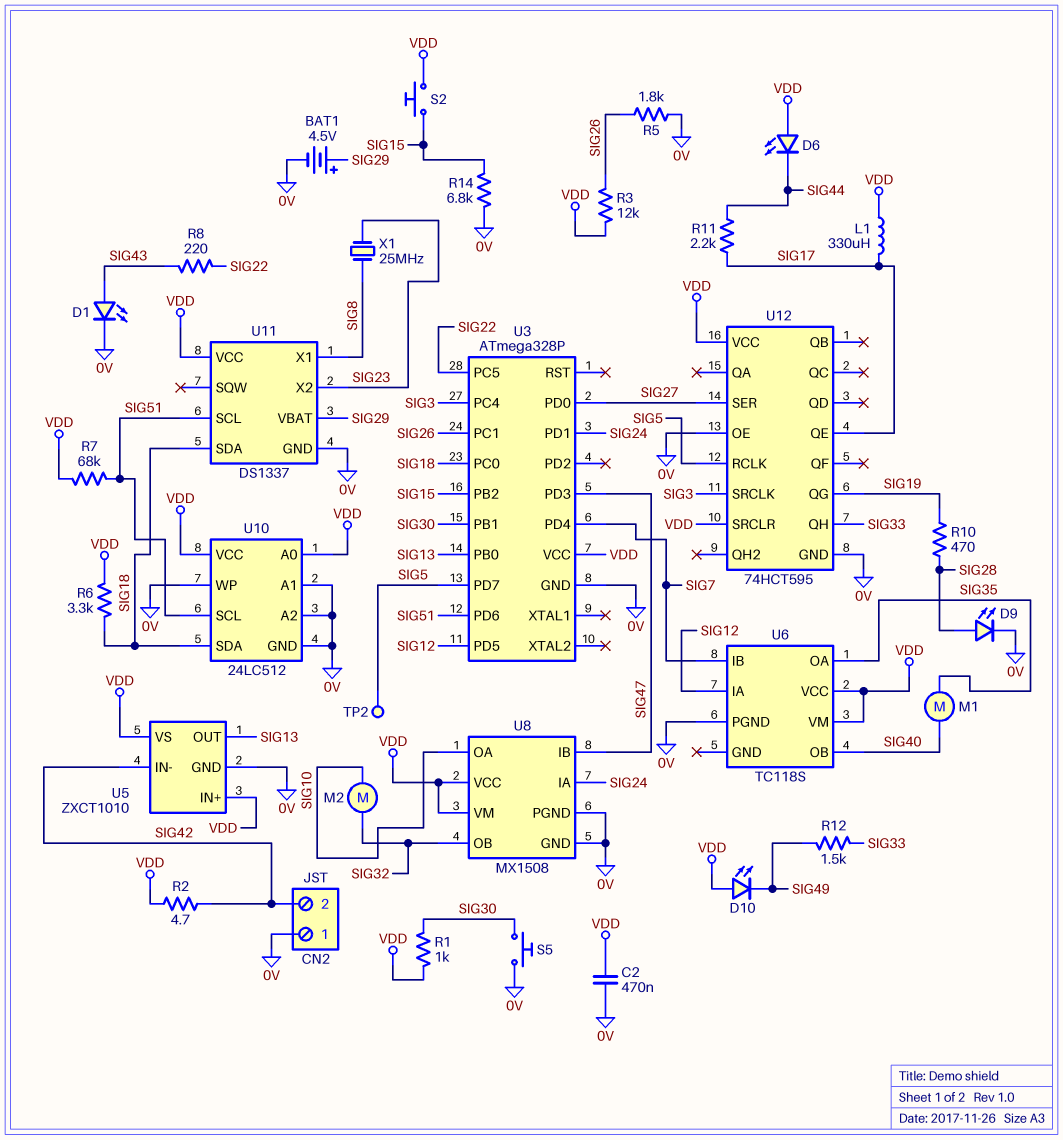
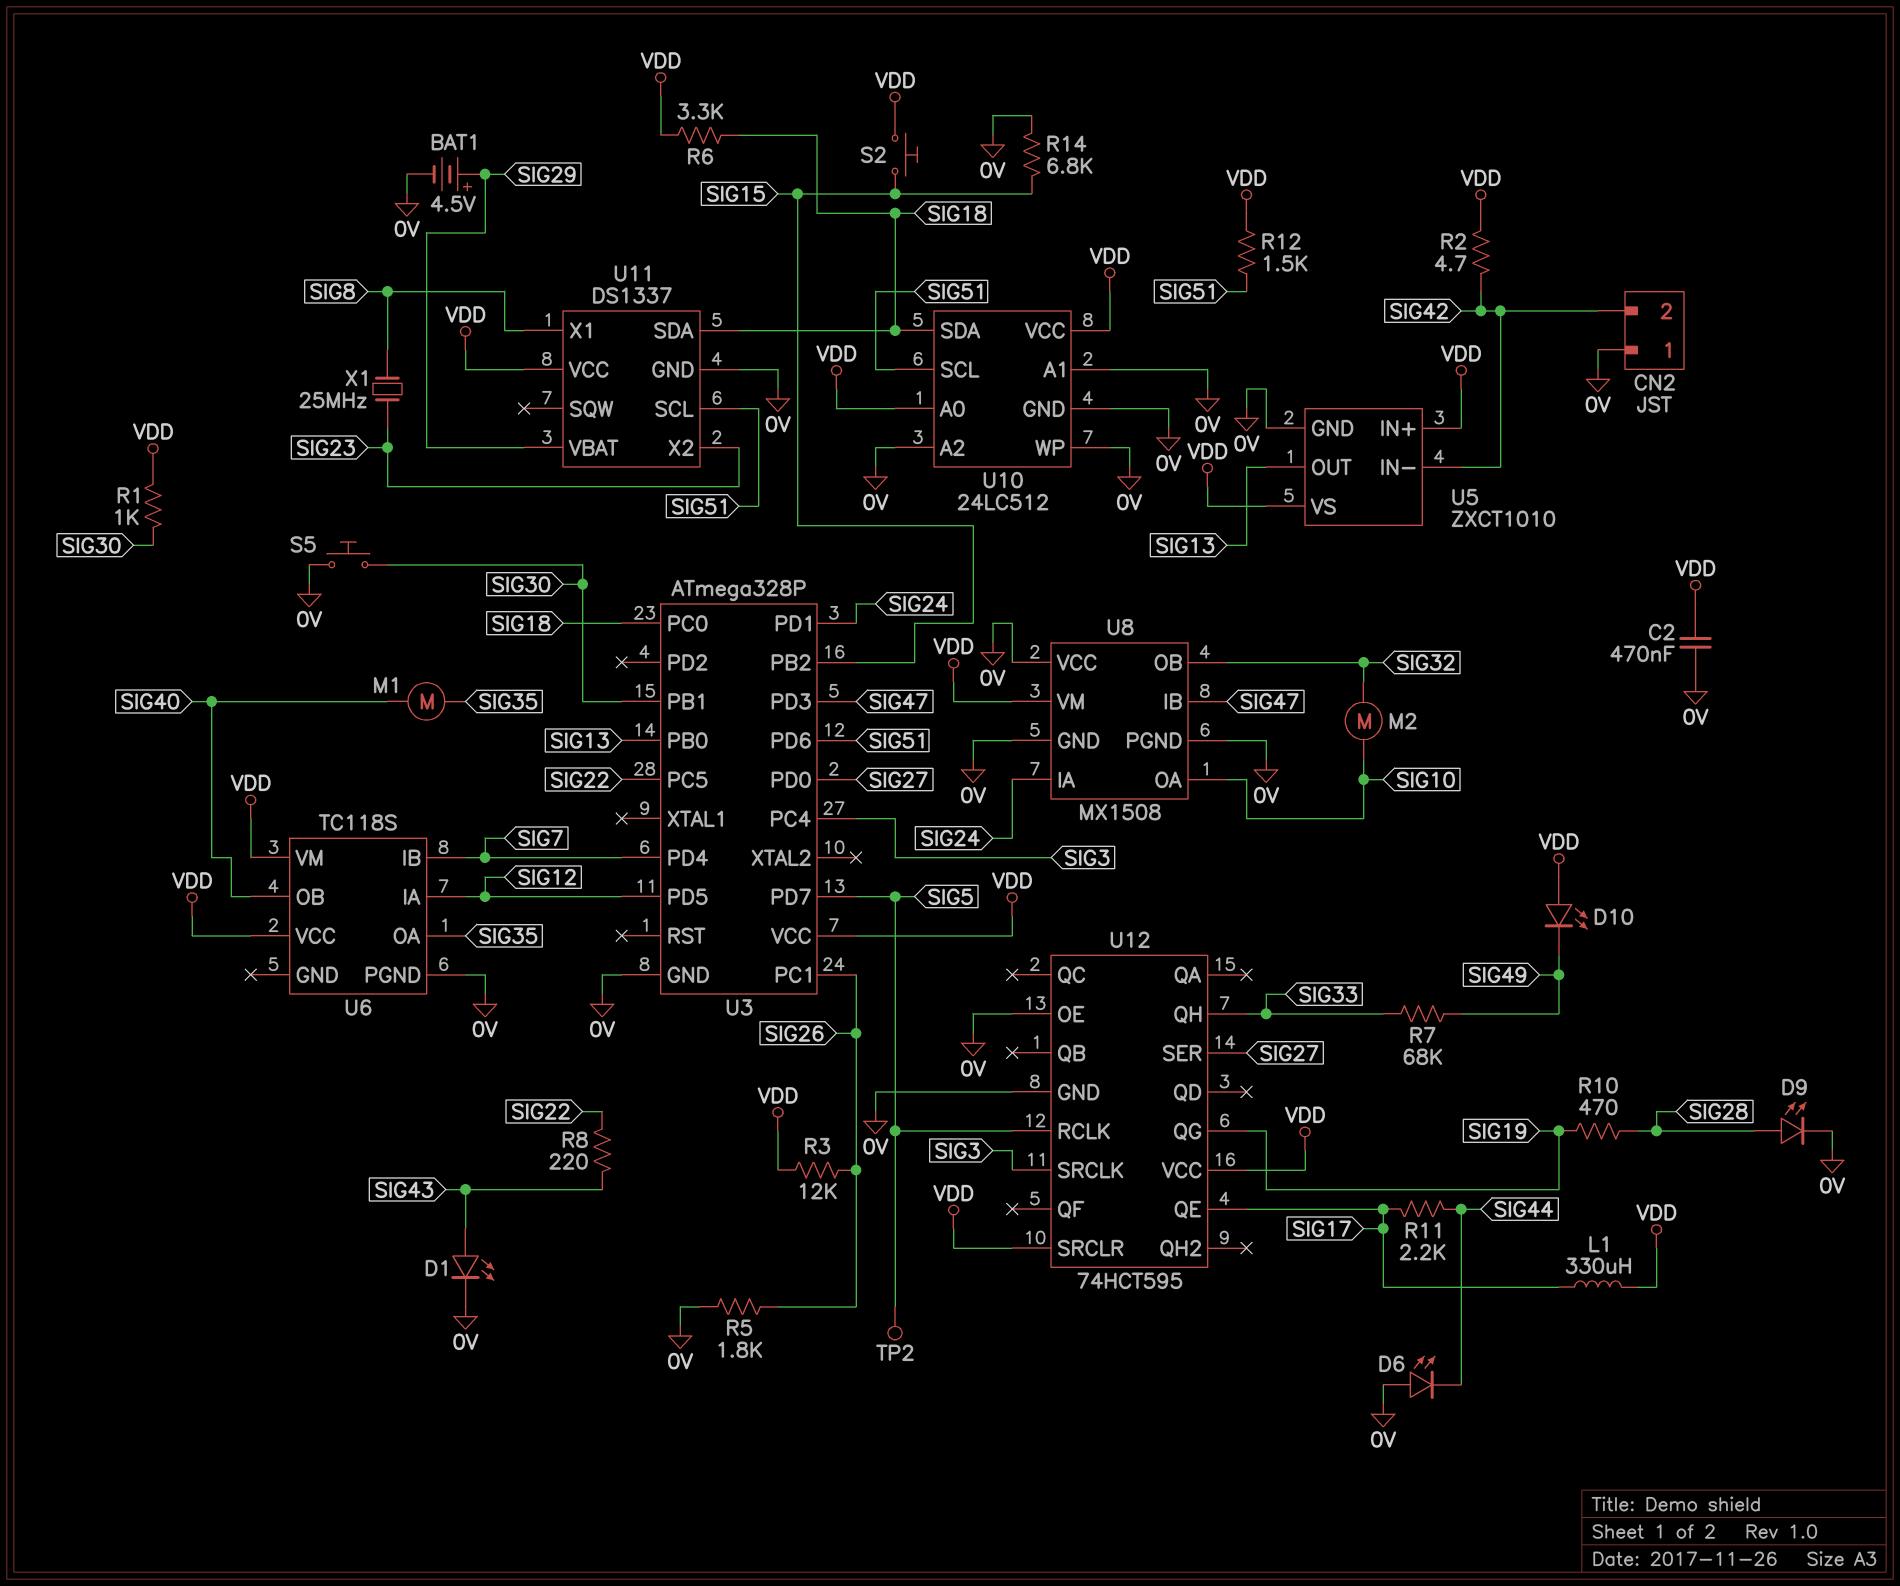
D6: LED (A VDD, K SIG44) -> LED (A 0V, K SIG44)
R7: 68k (SIG51, VDD) -> 68k (SIG33, SIG49)
R12: 1.5k (SIG33, SIG49) -> 1.5k (SIG51, VDD)
U8 pin VCC: VDD -> 0V

